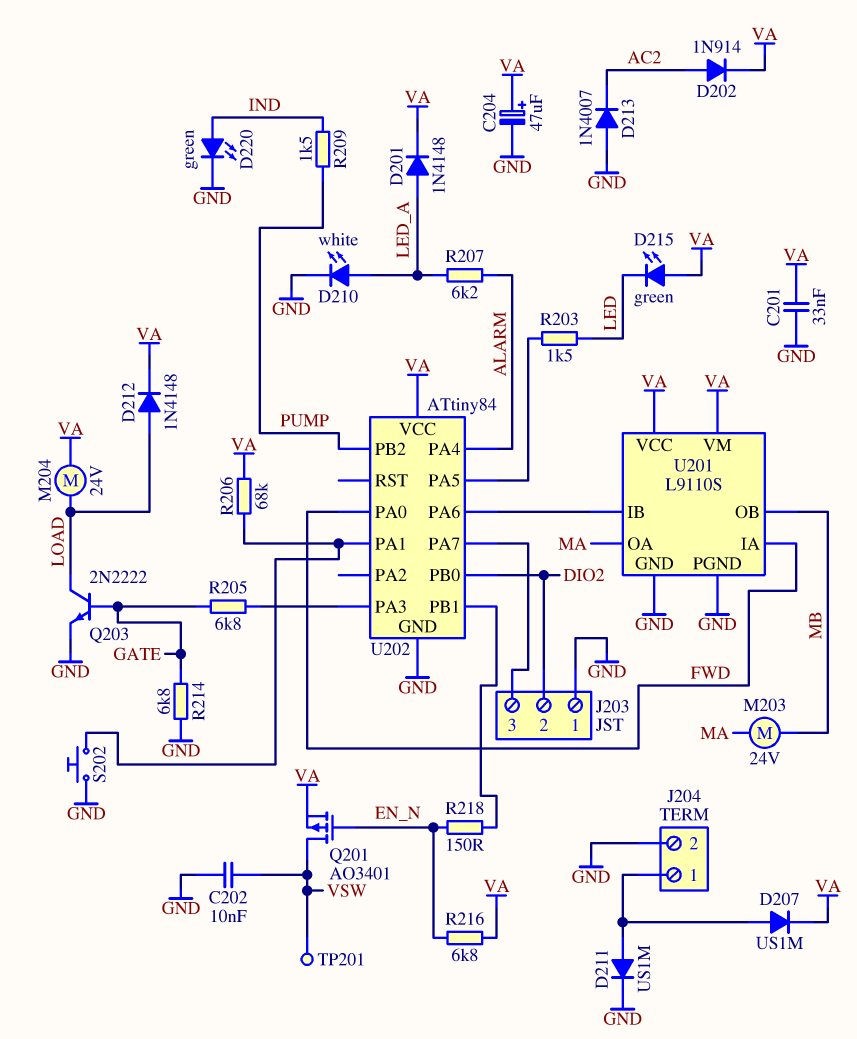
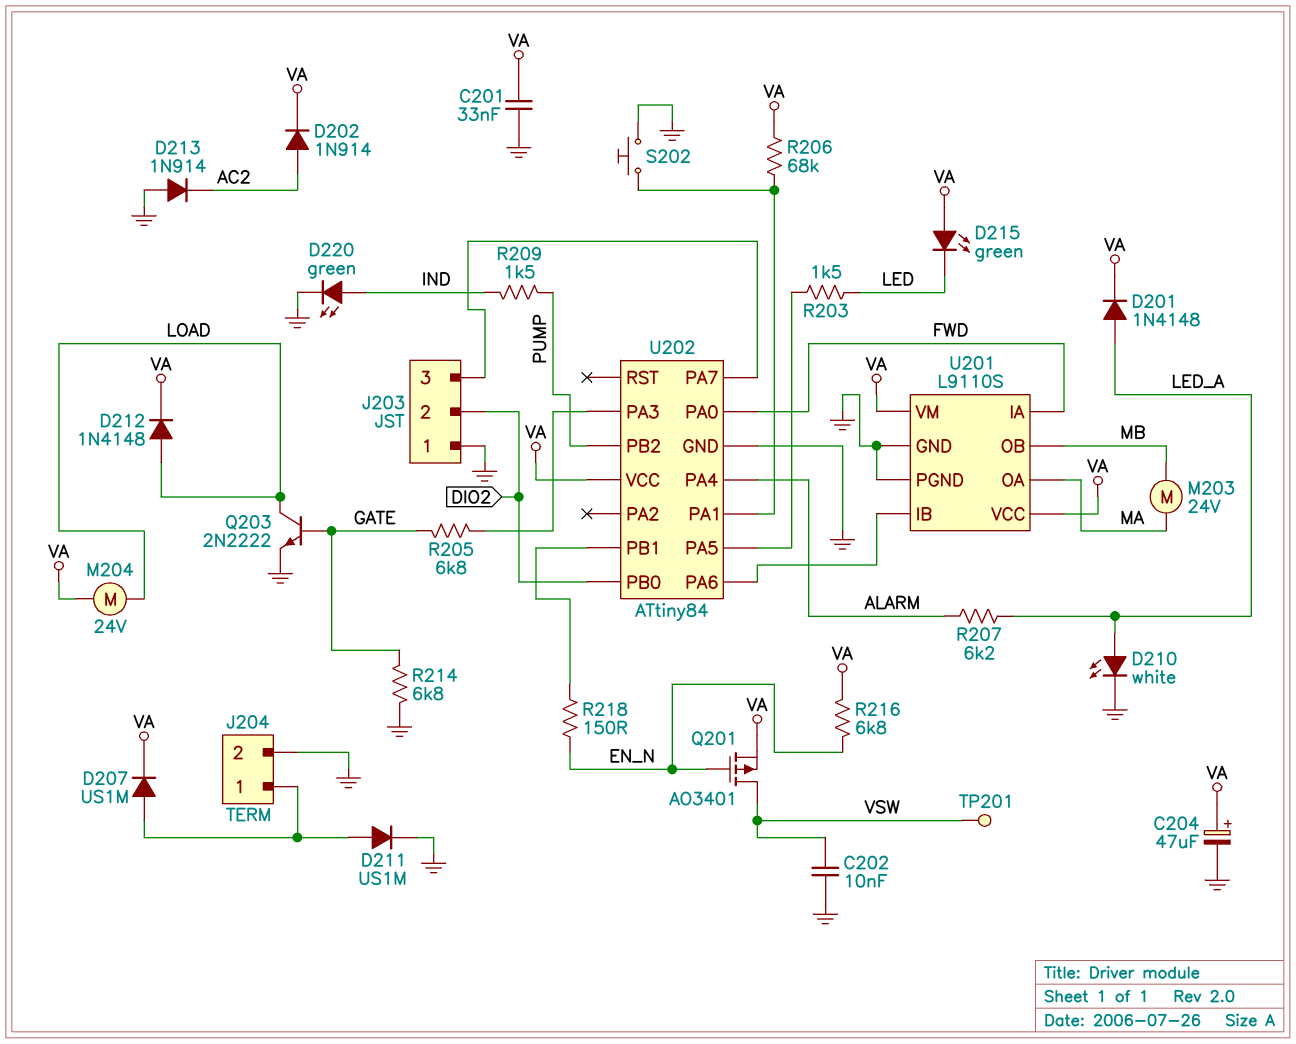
D213: diode 1N4007 (A GND, K AC2) -> diode 1N914 (A GND, K AC2)

